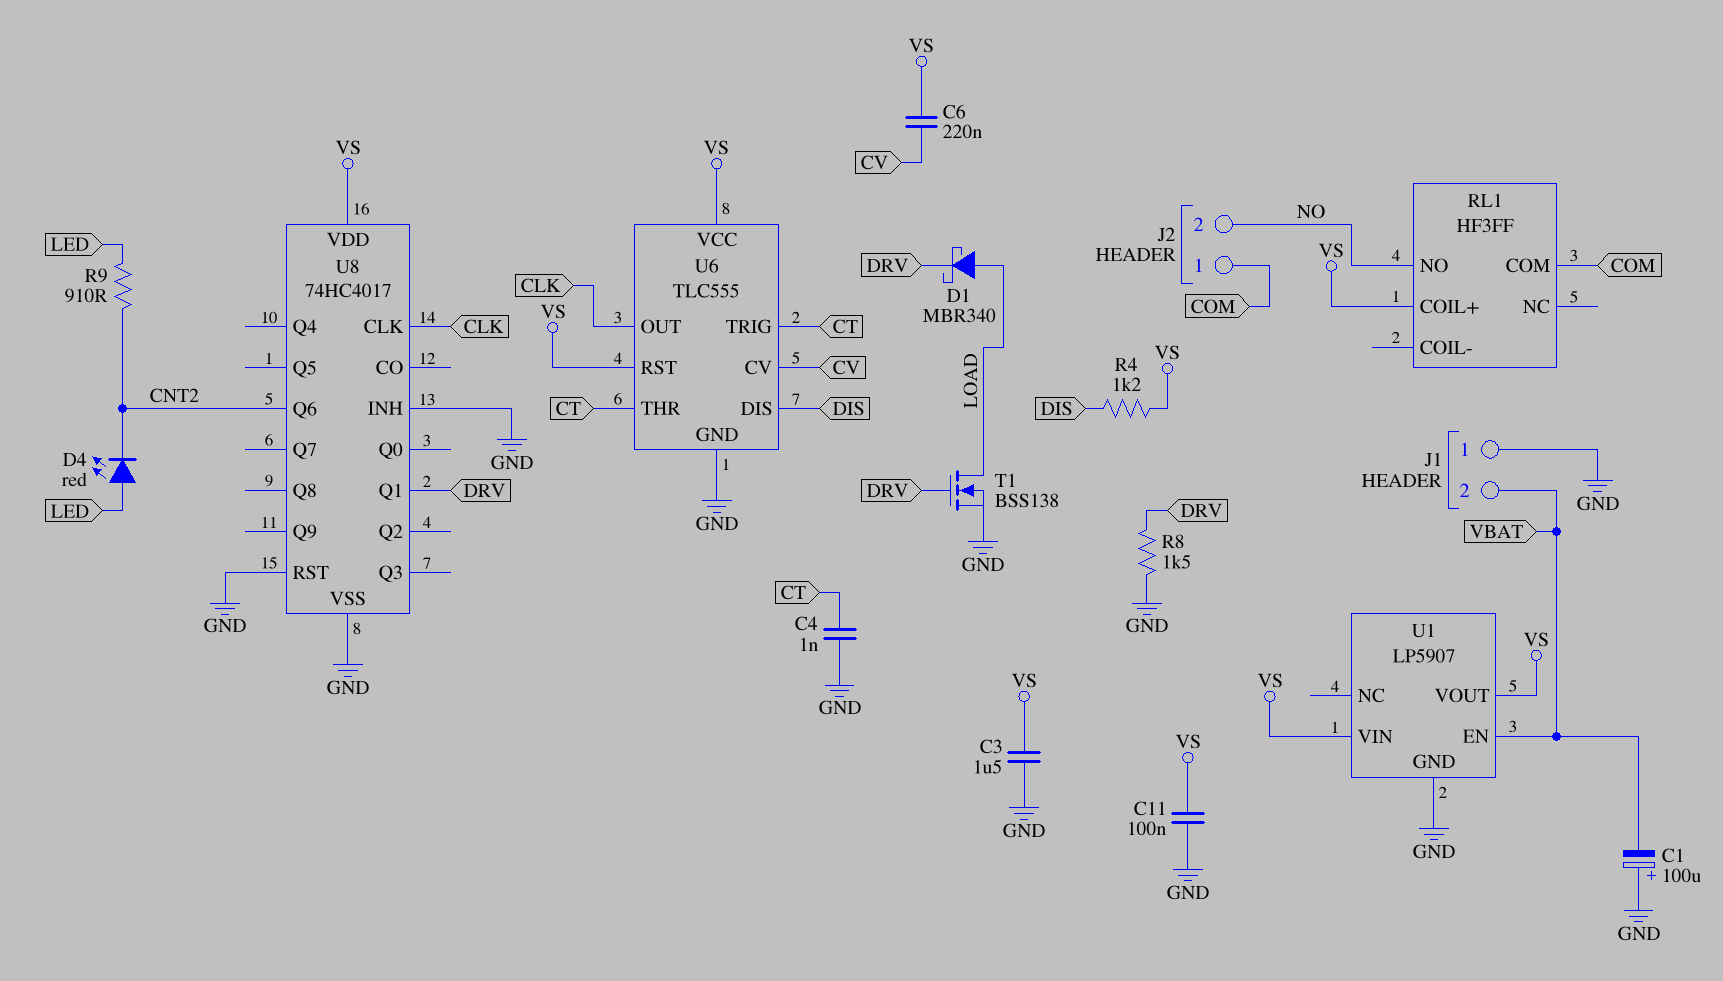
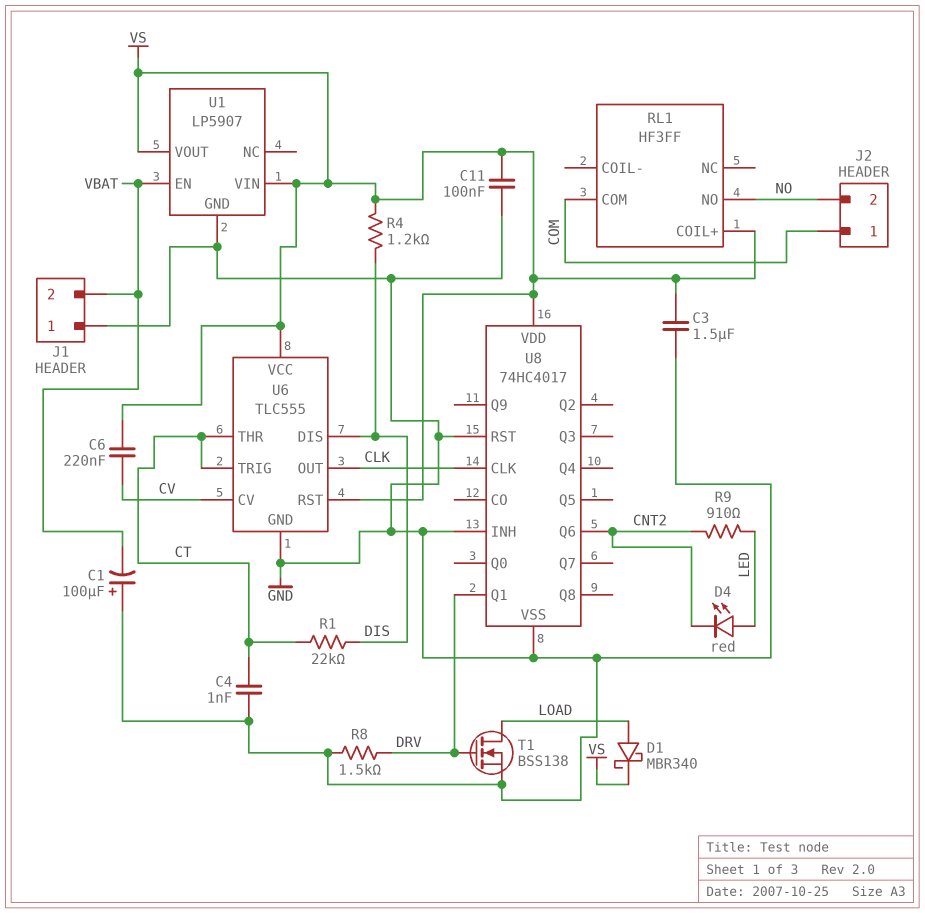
D1: schottky MBR340 (A LOAD, K DRV) -> schottky MBR340 (A LOAD, K VS)
R1: none -> 22k (CT, DIS)

